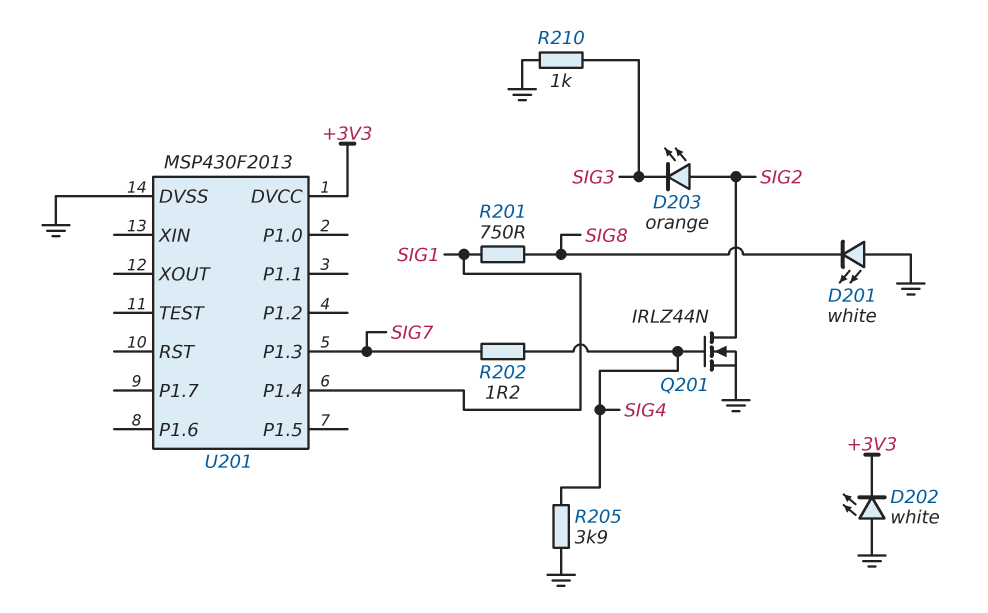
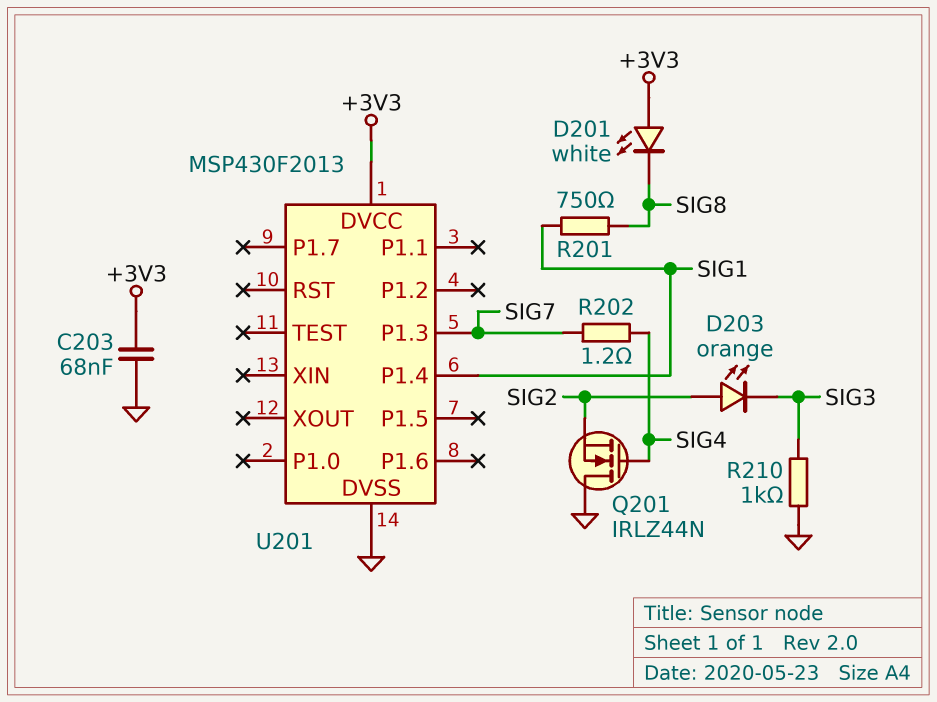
C203: none -> 68nF (+3V3, GND)
D201: LED white (A GND, K SIG8) -> LED white (A +3V3, K SIG8)
D202: LED white (A GND, K +3V3) -> none
Q201: NMOS IRLZ44N (G SIG4, D SIG2, S GND) -> NMOS IRLZ44N (G SIG4, D GND, S SIG2)
R205: 3.9k (GND, SIG4) -> none

